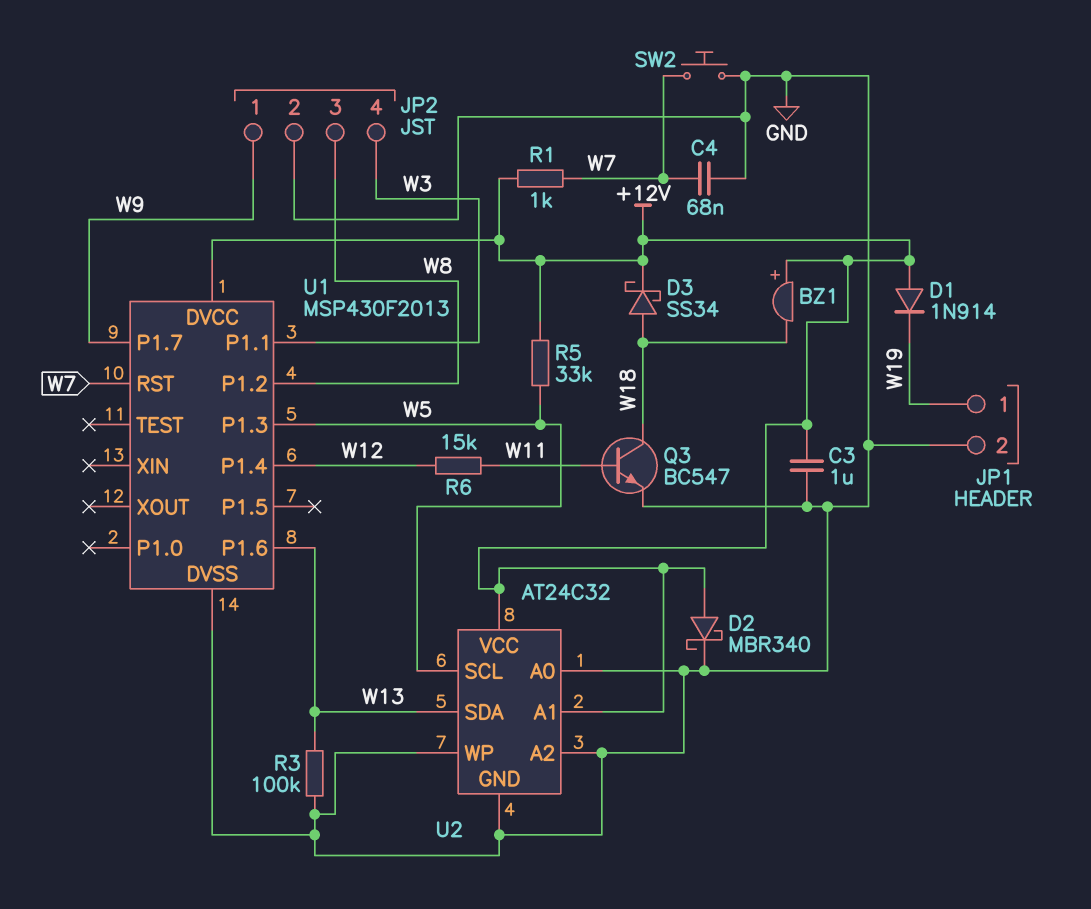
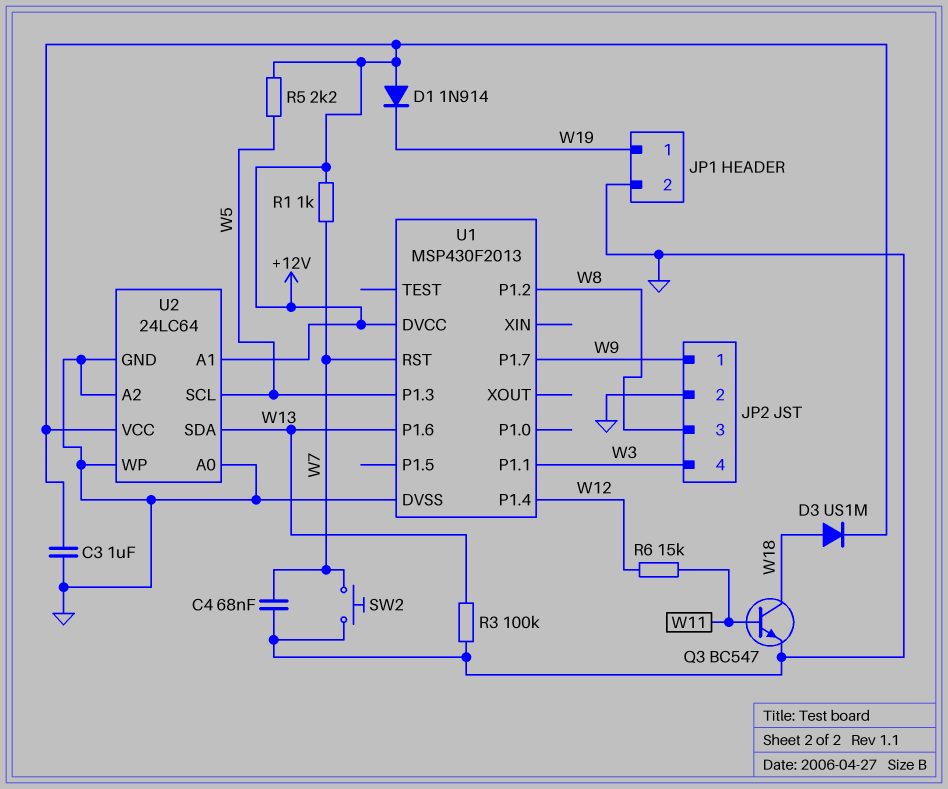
BZ1: buzzer (plus +12V, minus W18) -> none
D2: schottky MBR340 (A +12V, K GND) -> none
D3: schottky SS34 (A W18, K +12V) -> diode US1M (A W18, K +12V)
R5: 33k (+12V, W5) -> 2.2k (+12V, W5)
U2: AT24C32 -> 24LC64

